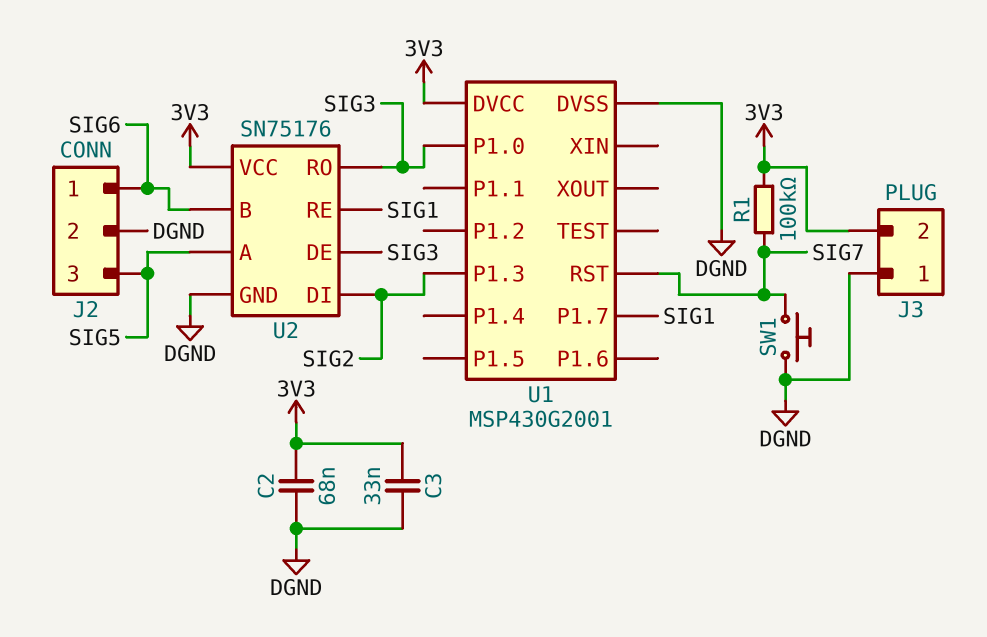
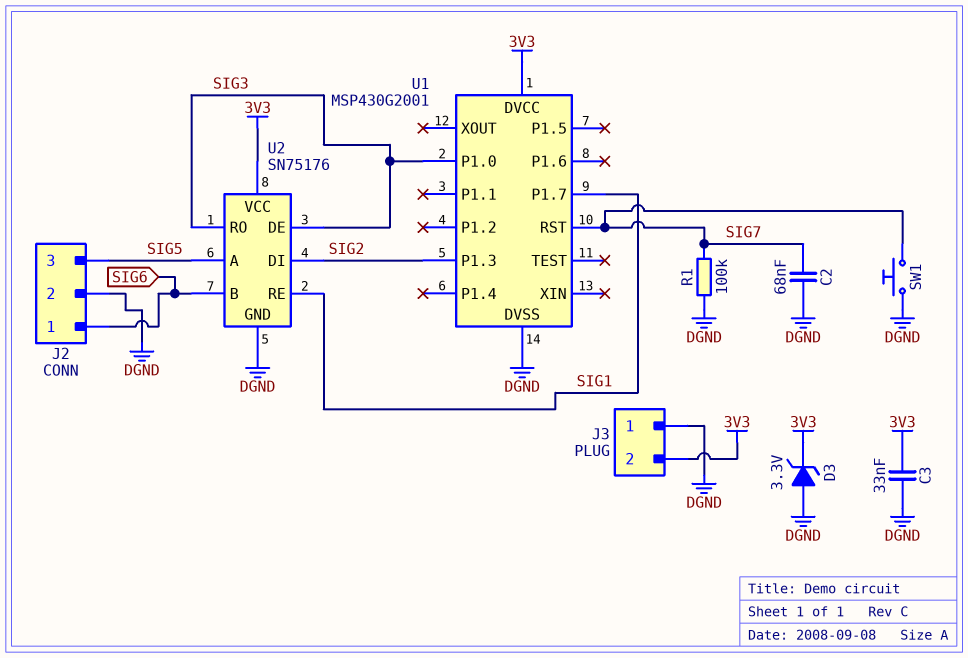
C2: 68nF (3V3, DGND) -> 68nF (DGND, SIG7)
D3: none -> zener 3.3V (A DGND, K 3V3)
R1: 100k (3V3, SIG7) -> 100k (DGND, SIG7)

